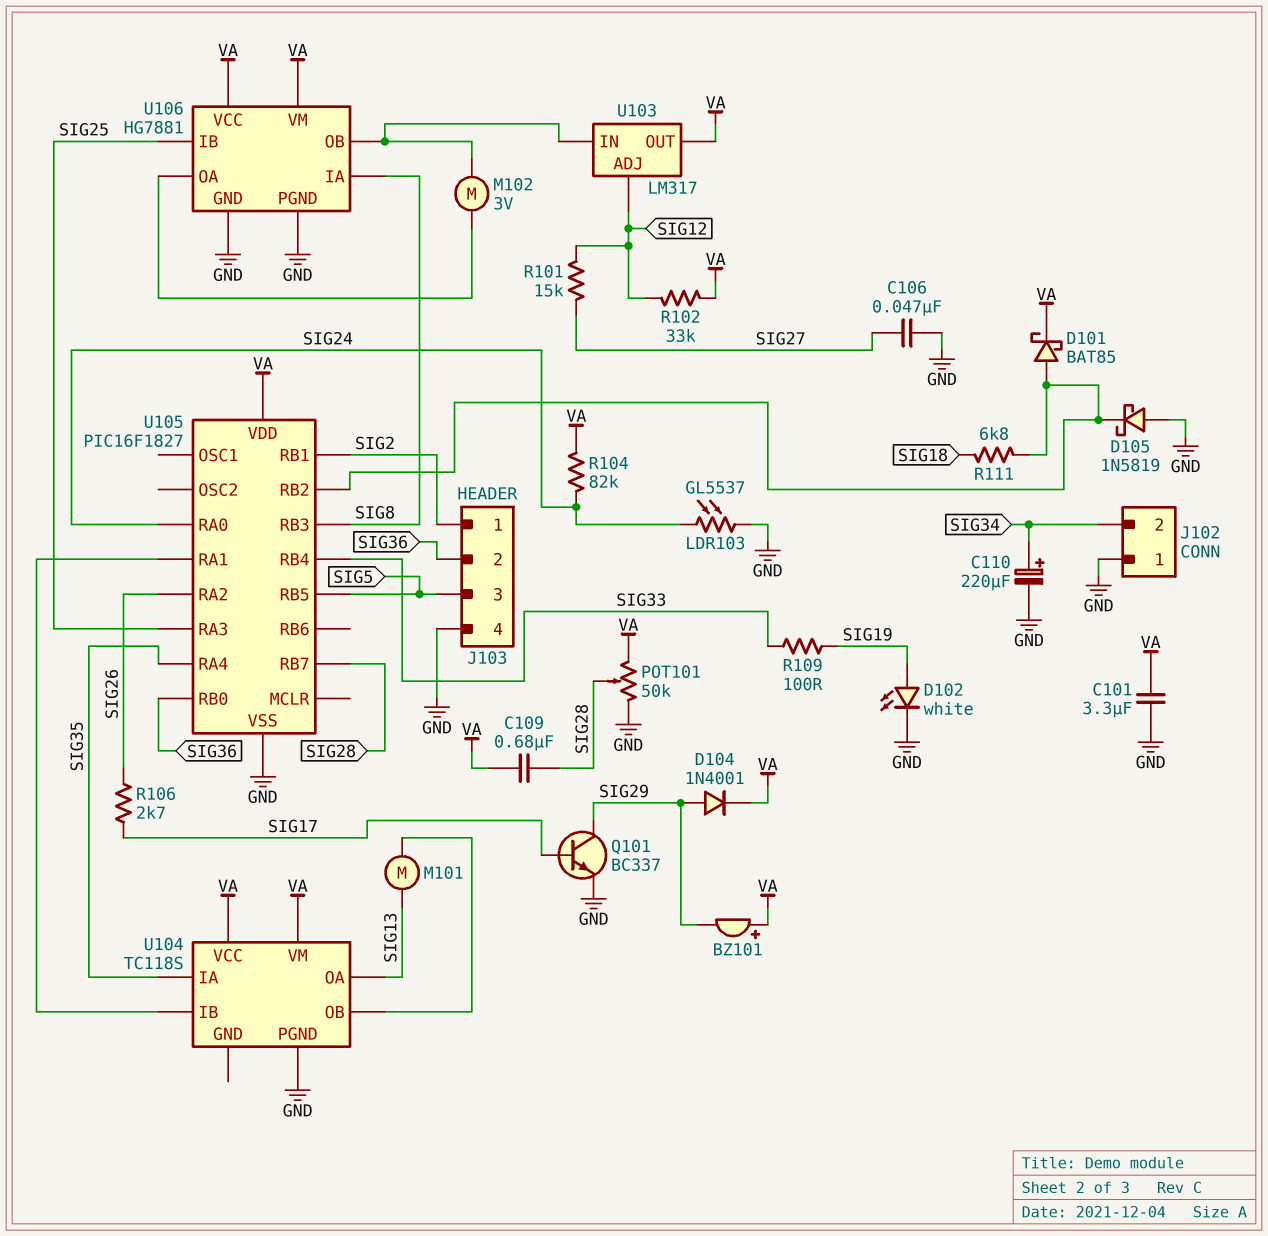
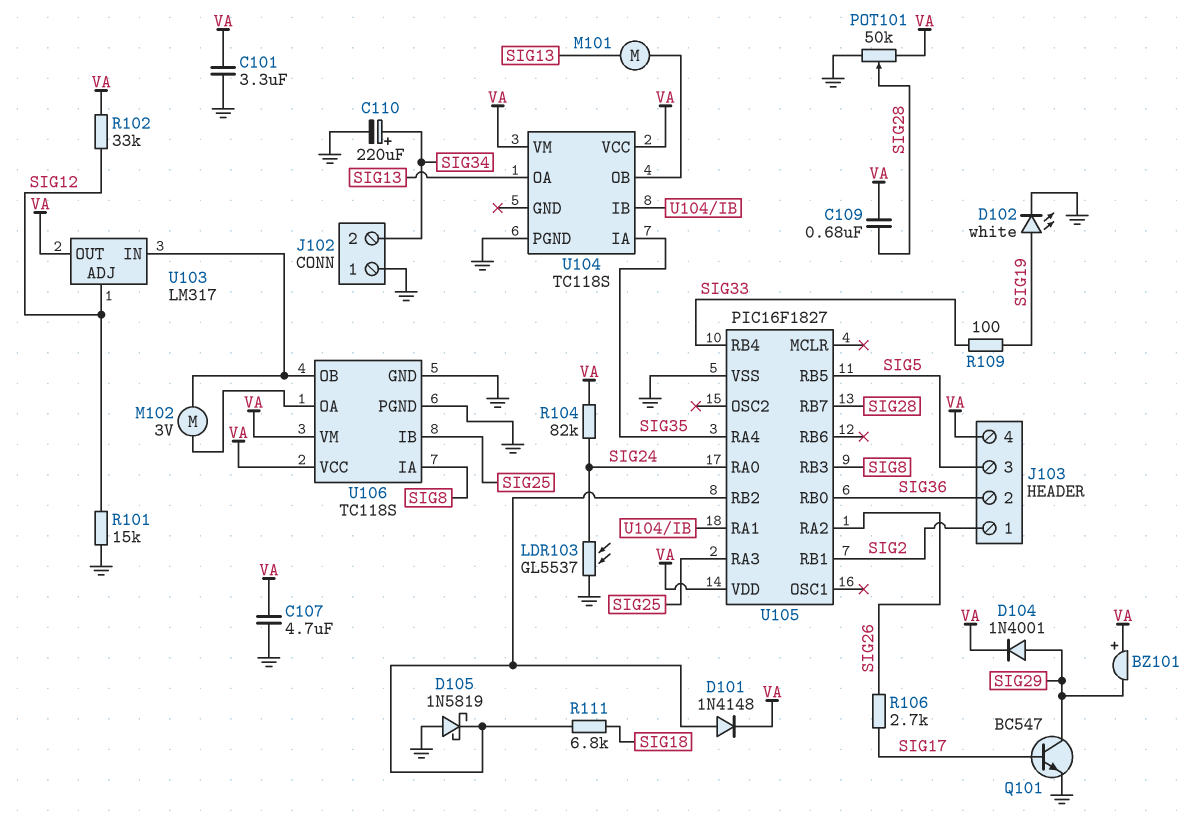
C106: 47nF (GND, SIG27) -> none
C107: none -> 4.7uF (GND, VA)
D101: schottky BAT85 (A U105/RB2, K VA) -> diode 1N4148 (A U105/RB2, K VA)
J103 pin 4: GND -> VA
Q101: NPN BC337 (B SIG17, C SIG29, E GND) -> NPN BC547 (B SIG17, C SIG29, E GND)
R101: 15k (SIG12, SIG27) -> 15k (GND, SIG12)
U106: HG7881 -> TC118S

